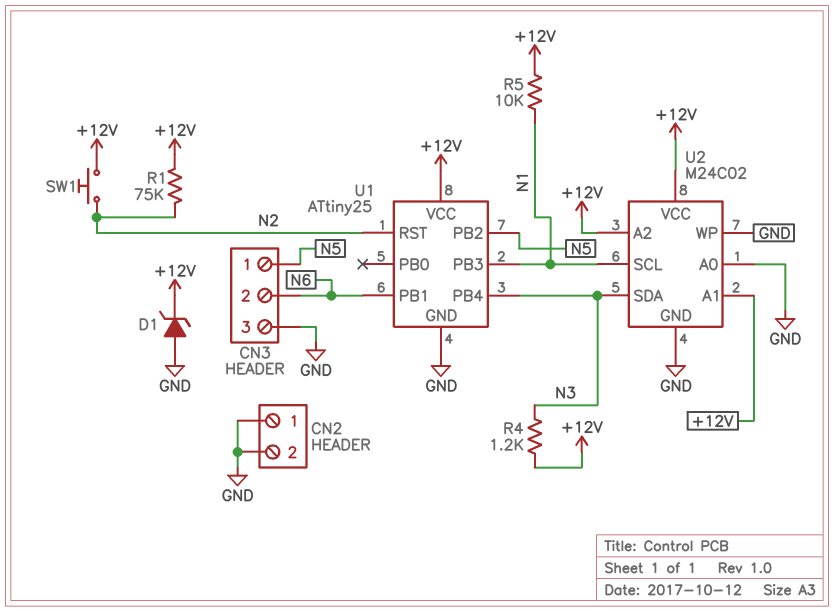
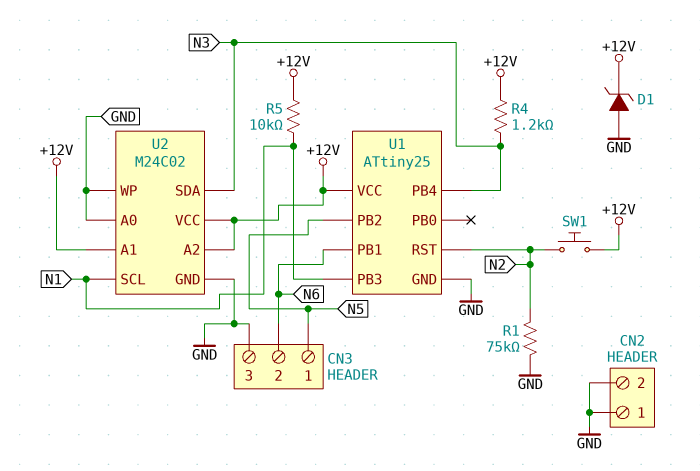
R1: 75k (+12V, N2) -> 75k (GND, N2)

